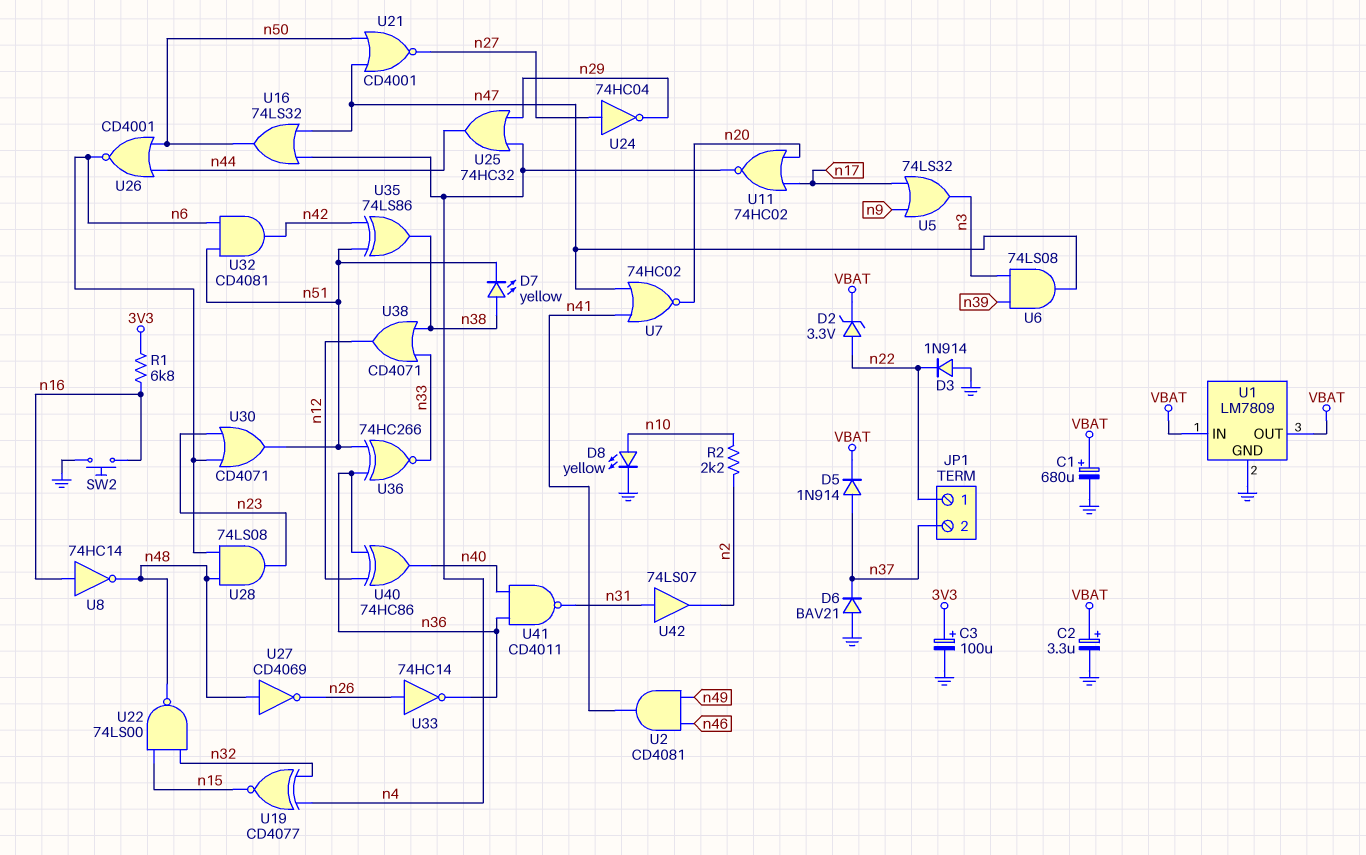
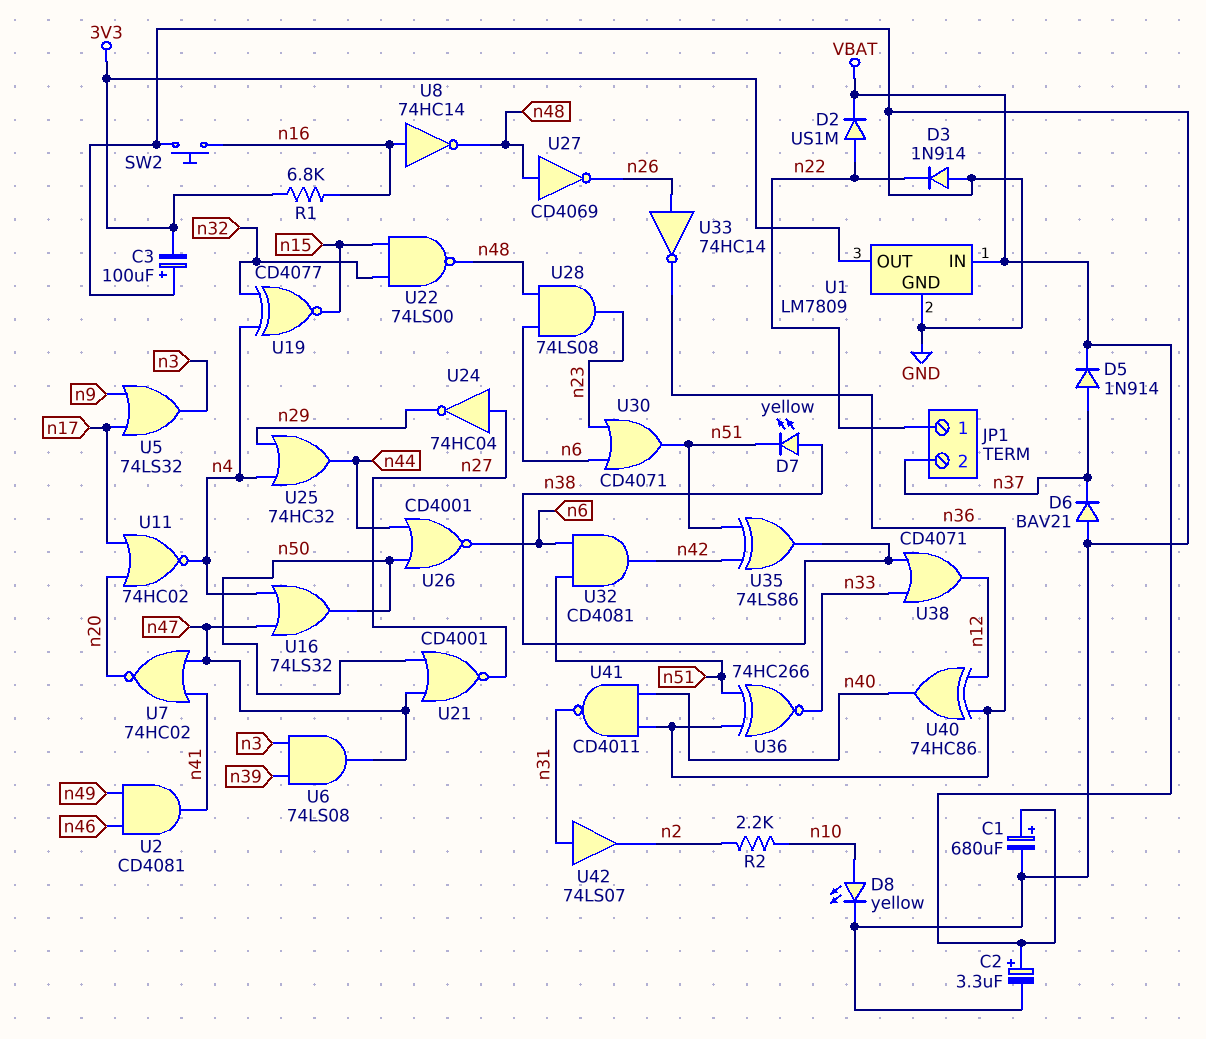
C3: 100uF (plus 3V3, minus GND) -> 100uF (plus GND, minus 3V3)
D2: zener 3.3V (A n22, K VBAT) -> diode US1M (A n22, K VBAT)
U1 pin OUT: VBAT -> 3V3

